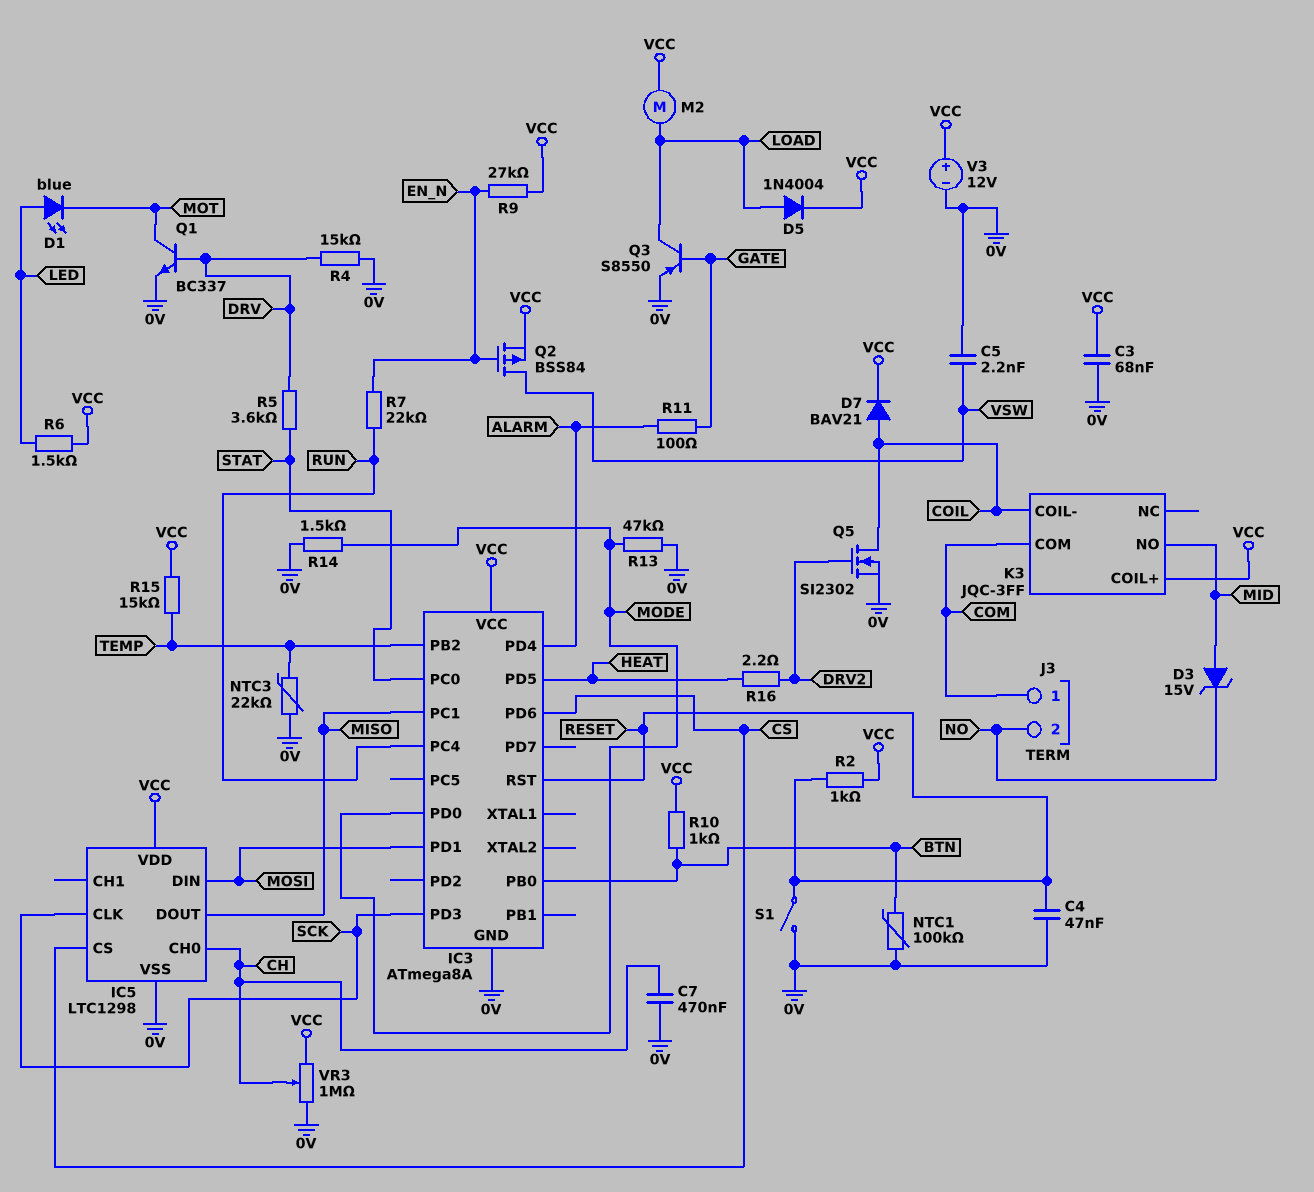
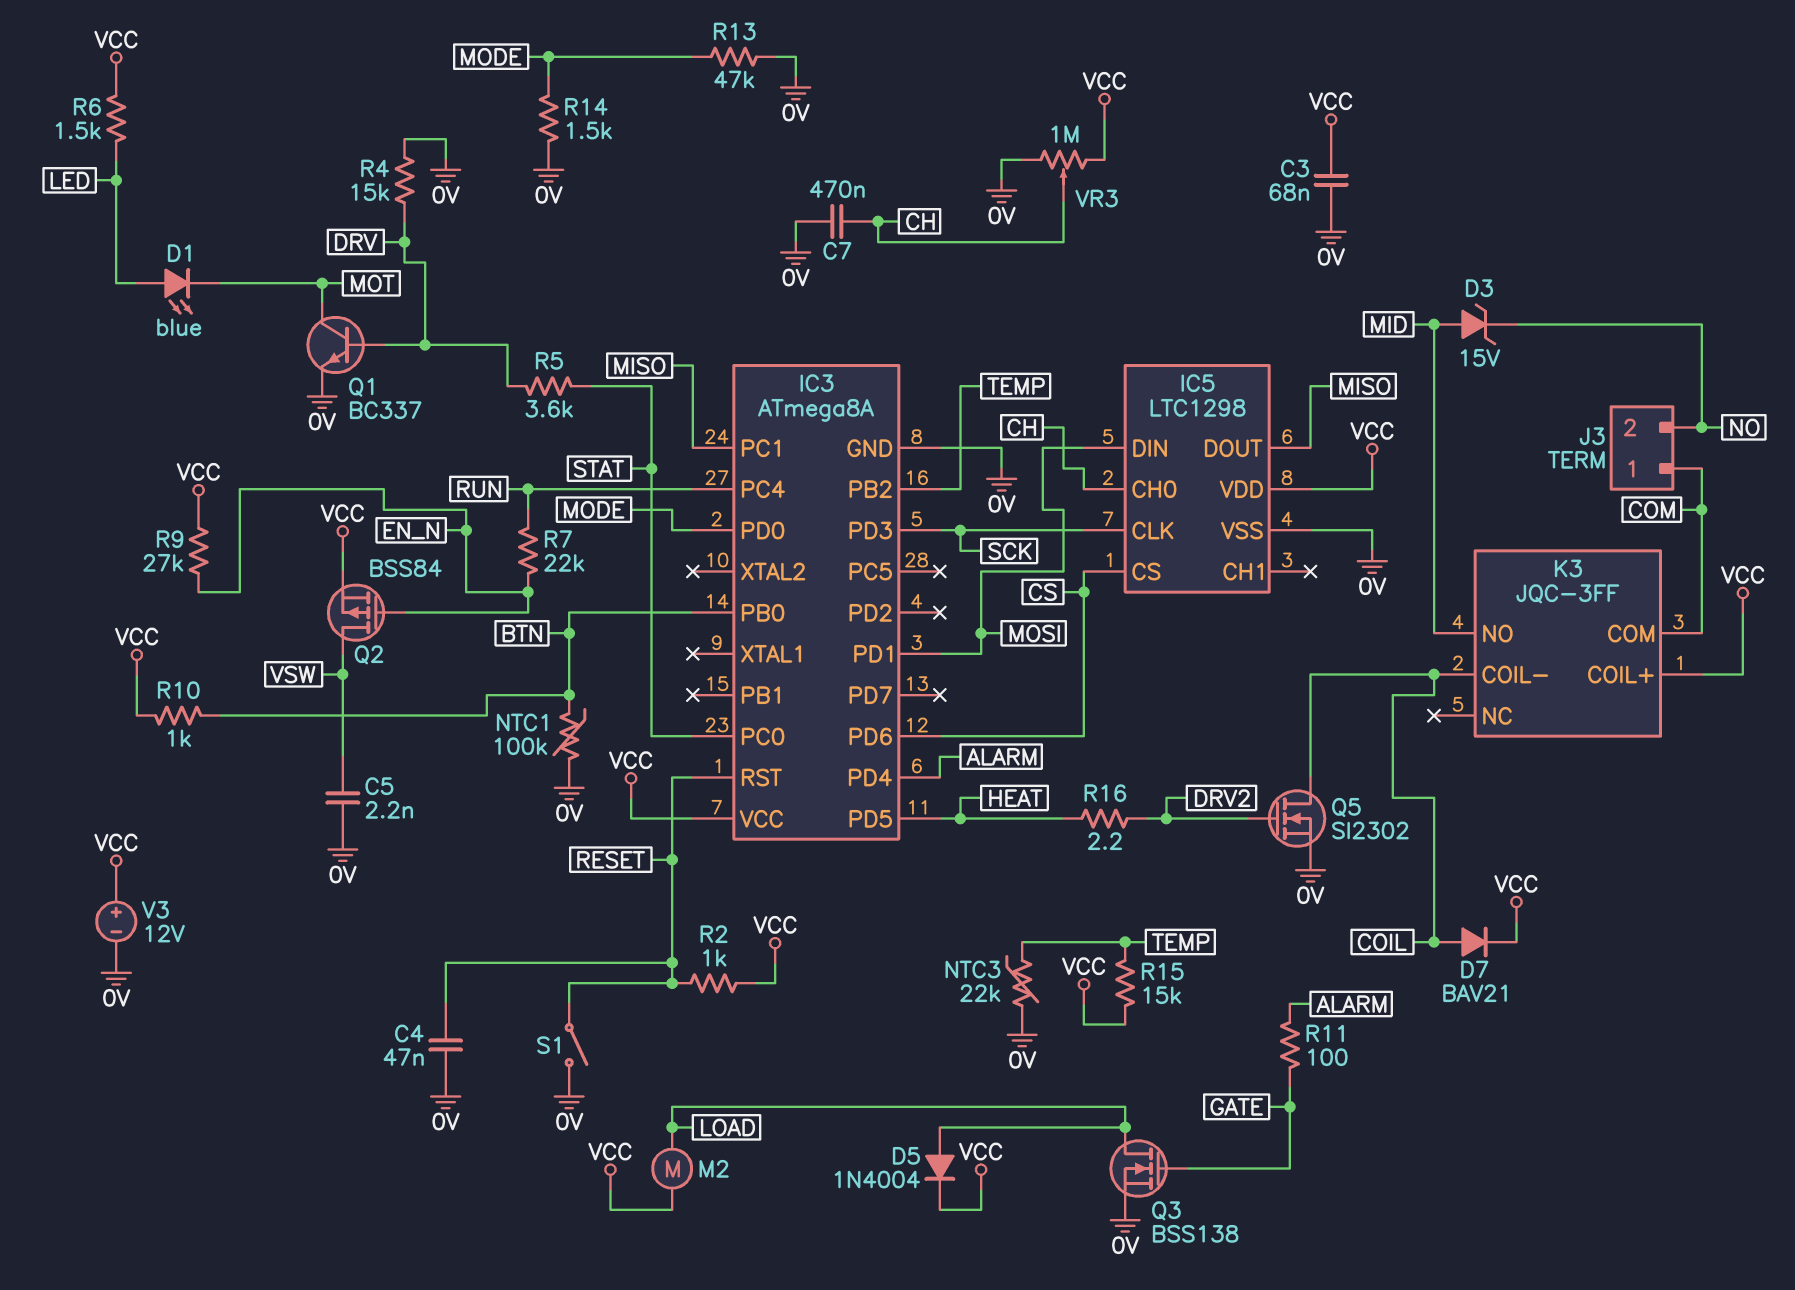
Q3: PNP S8550 (B GATE, C LOAD, E 0V) -> NMOS BSS138 (G GATE, D LOAD, S 0V)

